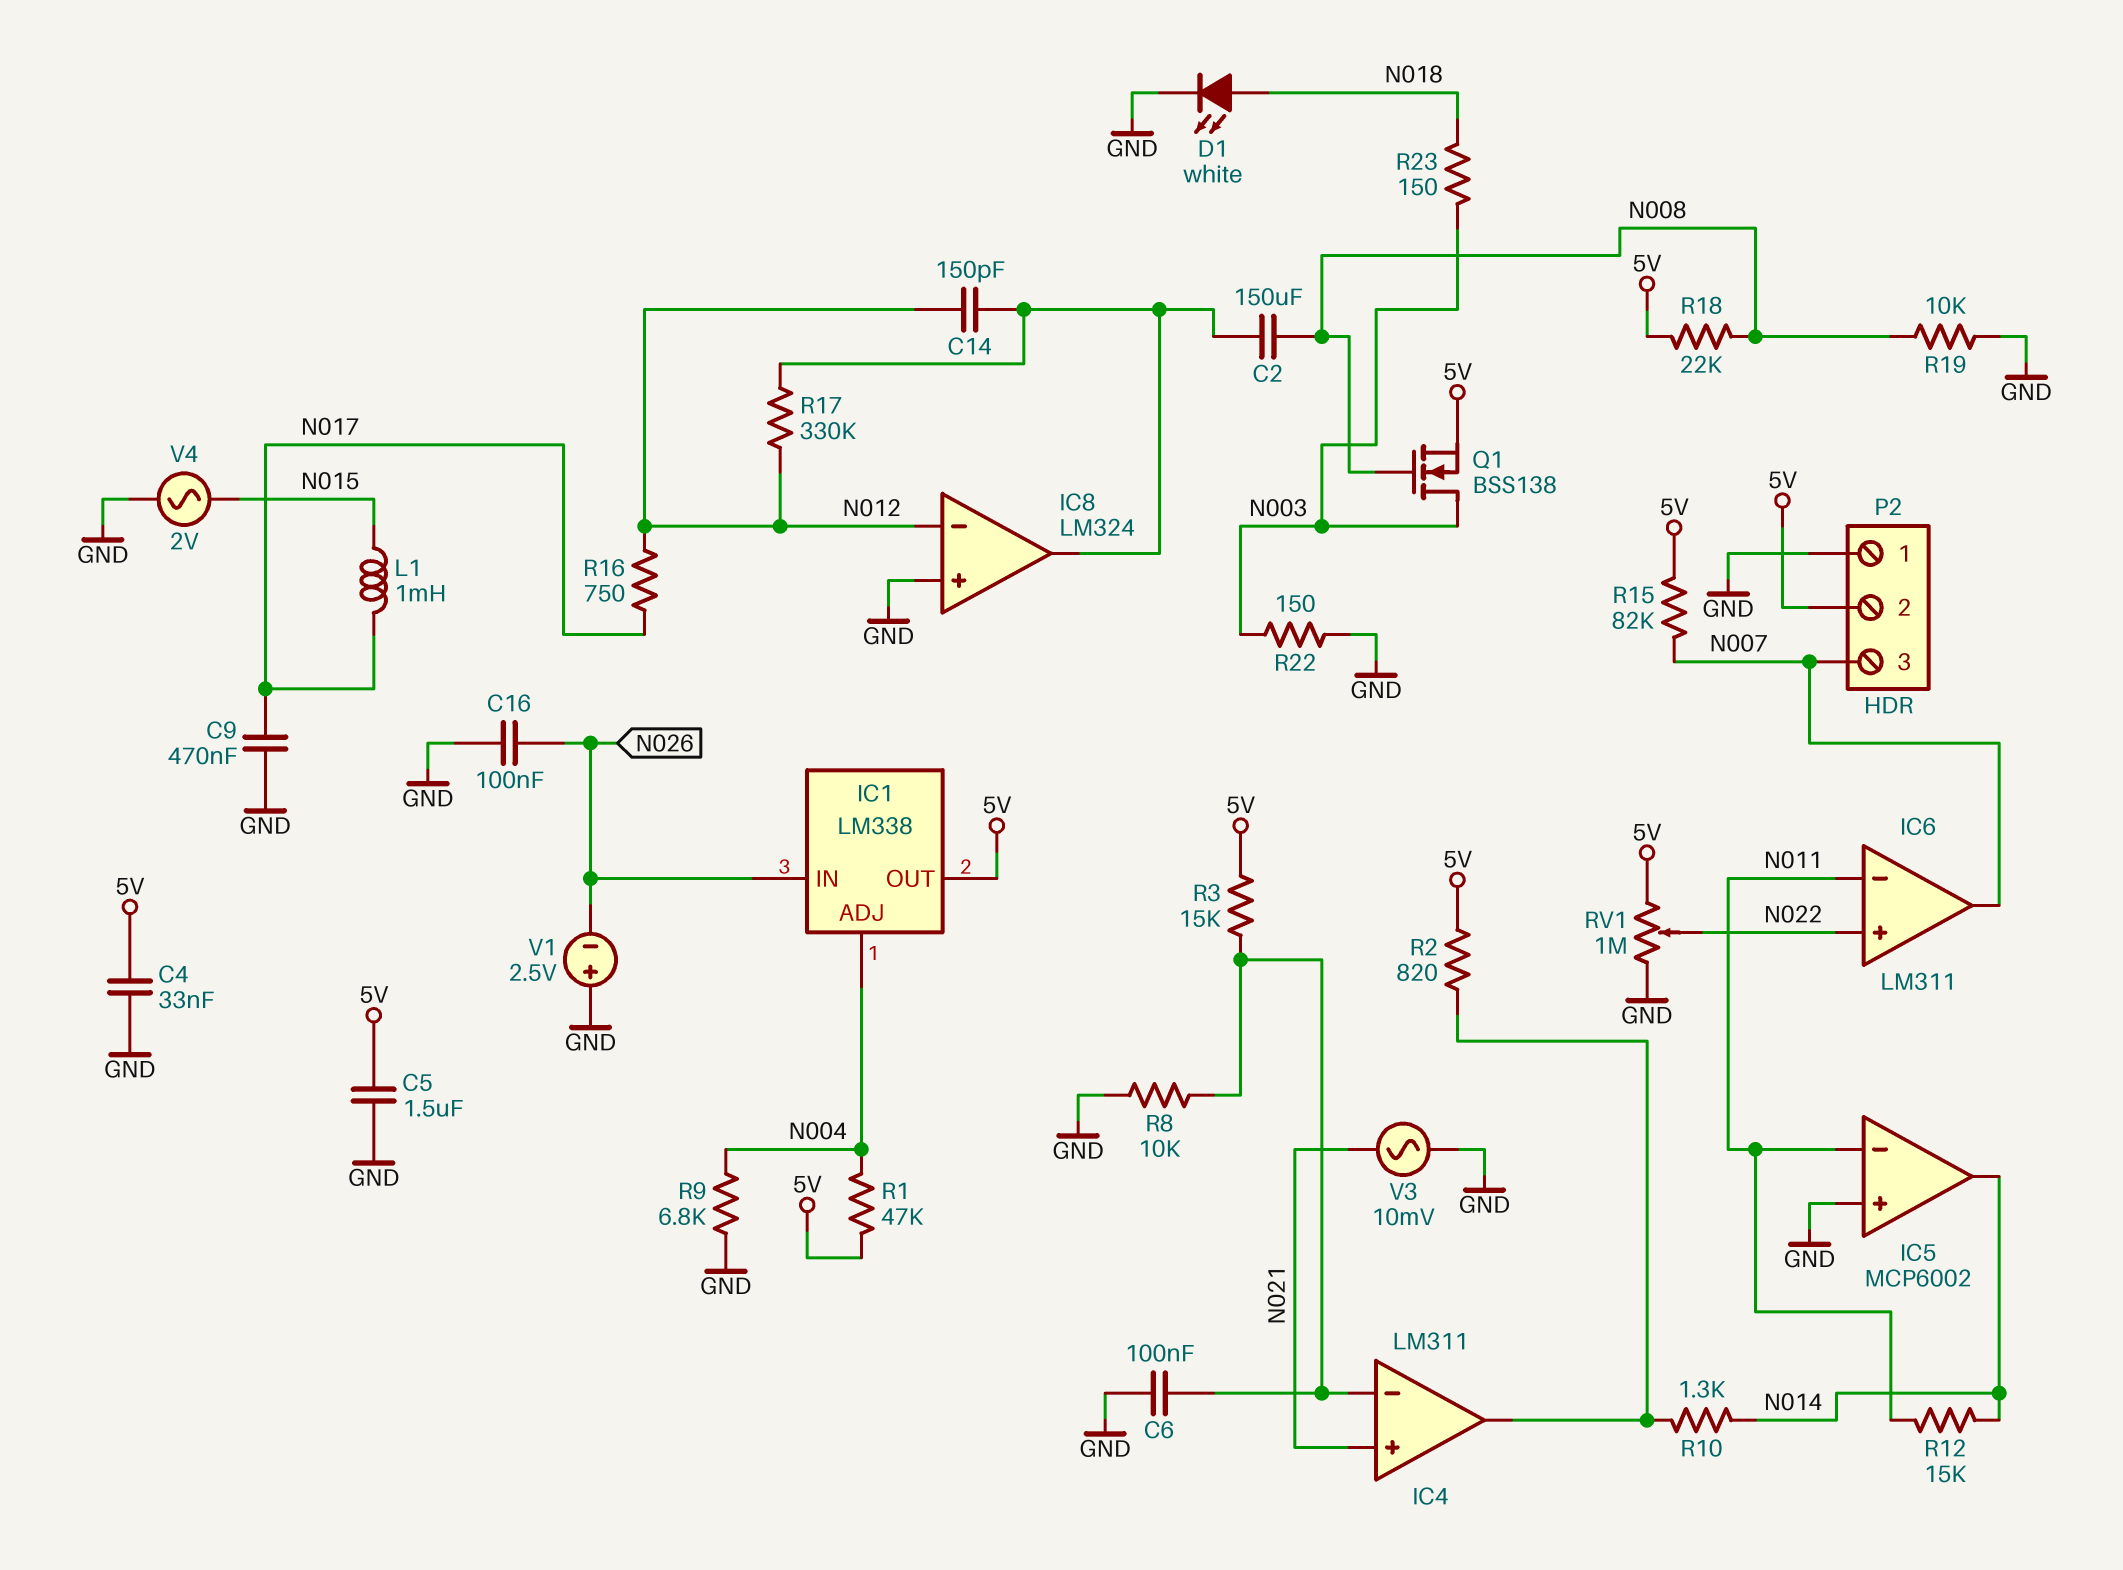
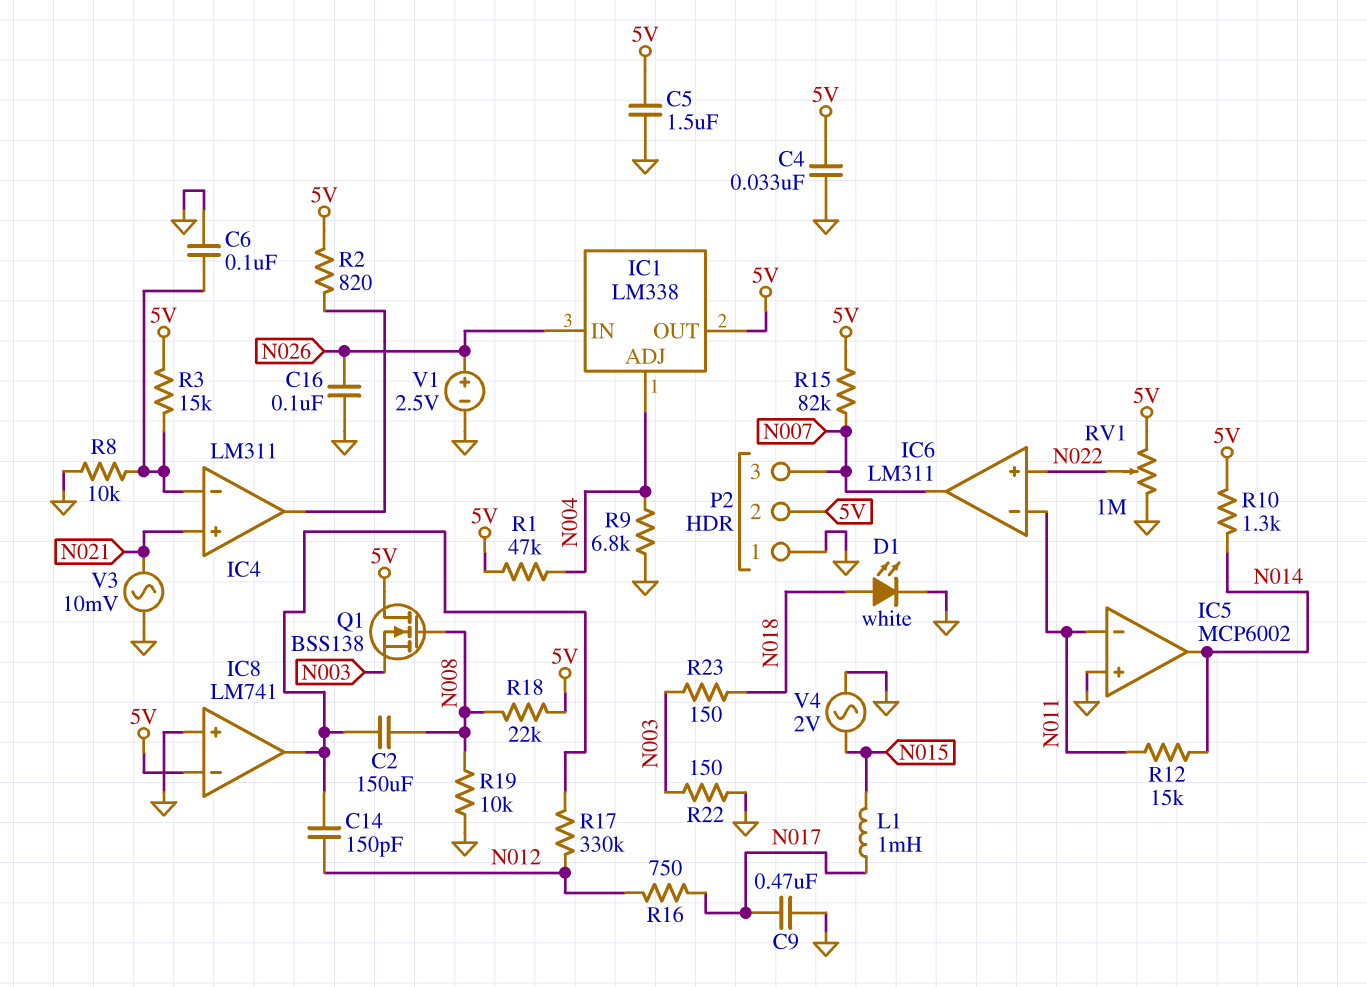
IC8: LM324 -> LM741
IC8 pin in-: N012 -> 5V
Q1: NMOS BSS138 (G N008, D N003, S 5V) -> NMOS BSS138 (G N008, D 5V, S N003)
R10: 1.3k (IC4/out, N014) -> 1.3k (5V, N014)
V1: 2.5V (plus GND, minus N026) -> 2.5V (plus N026, minus GND)

